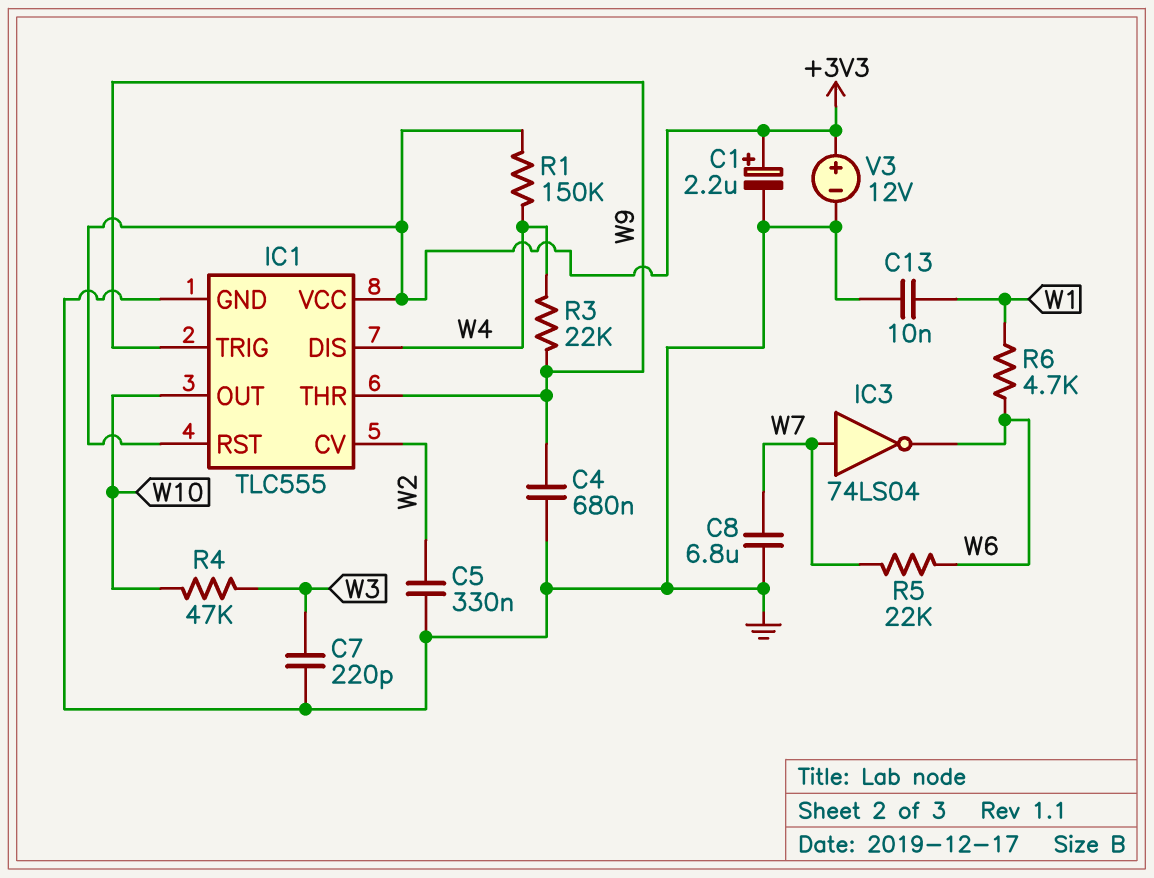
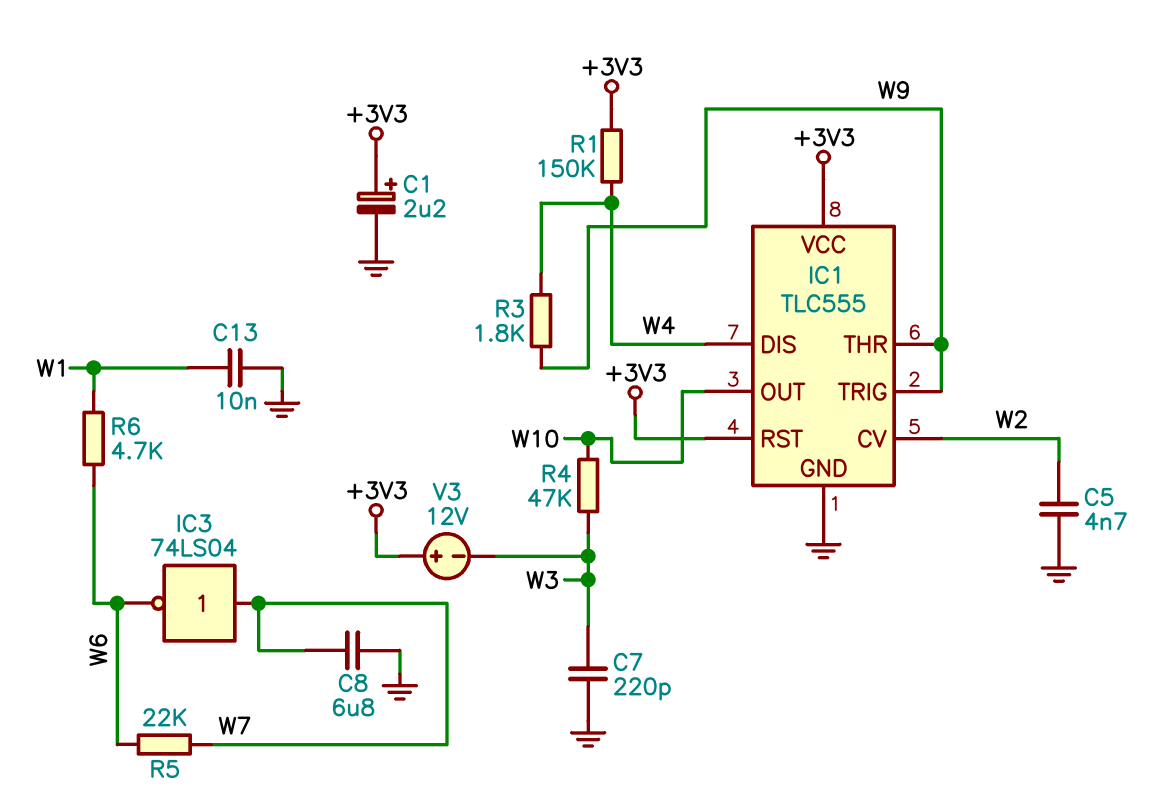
C4: 680nF (GND, W9) -> none
C5: 330nF (GND, W2) -> 4.7nF (GND, W2)
R3: 22k (W4, W9) -> 1.8k (W4, W9)
V3: 12V (plus +3V3, minus GND) -> 12V (plus +3V3, minus W3)

